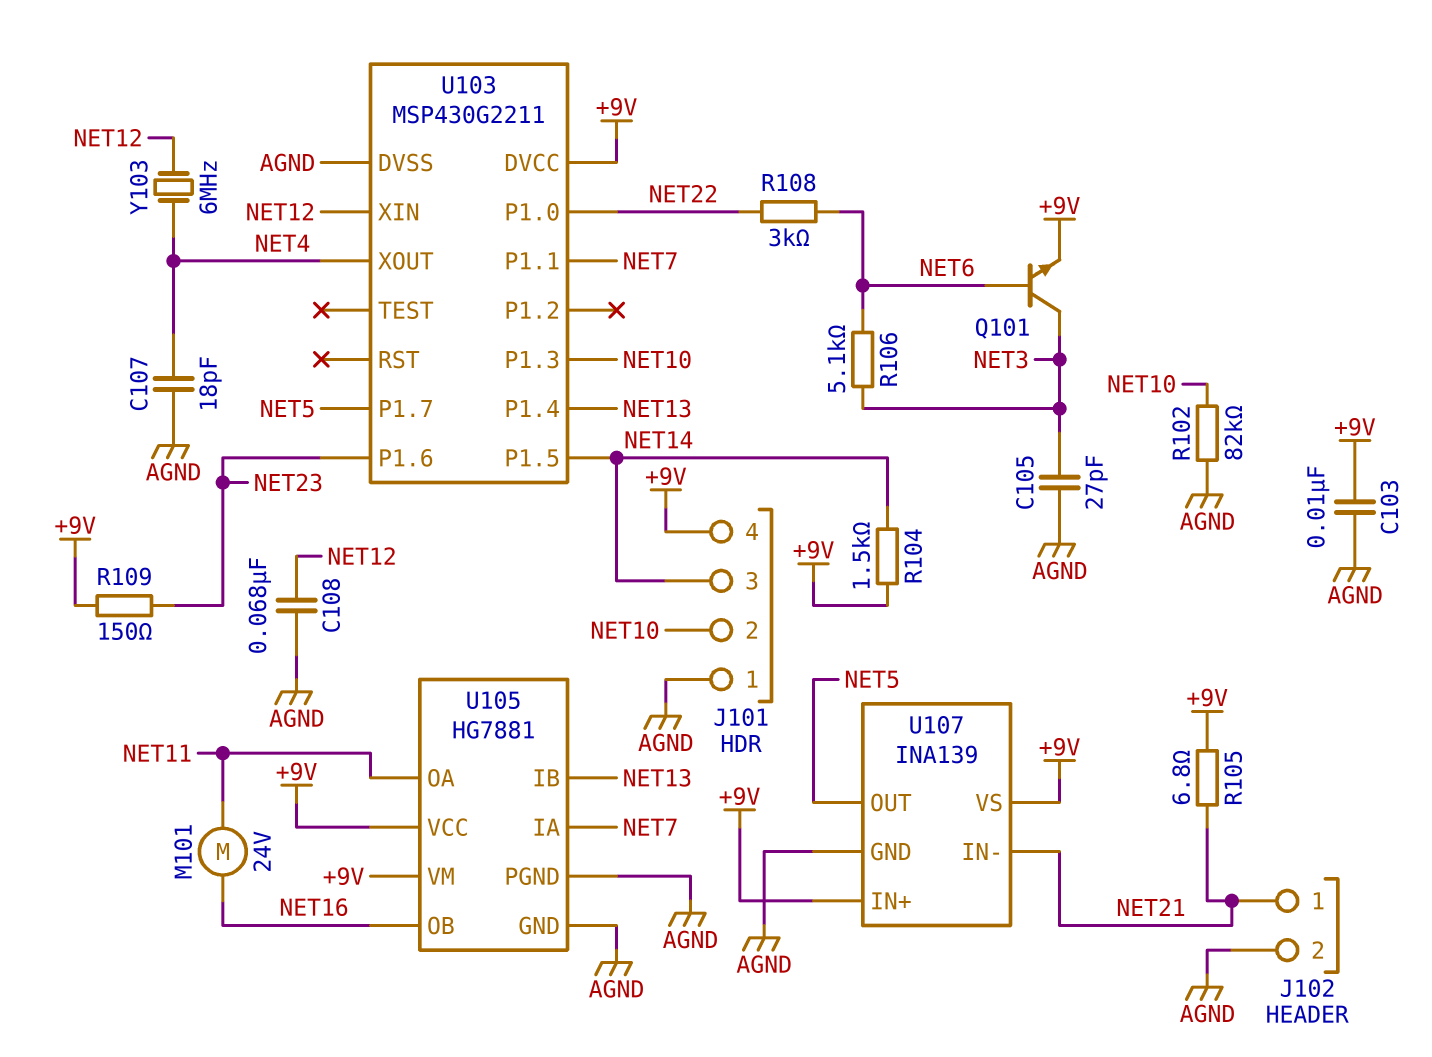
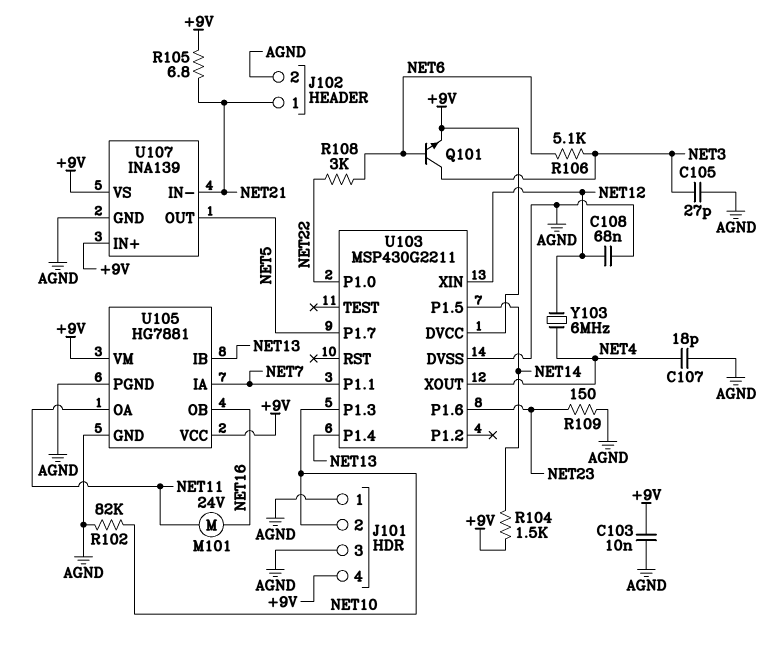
J101 pin 3: NET14 -> AGND
R109: 150 (+9V, NET23) -> 150 (AGND, NET23)

